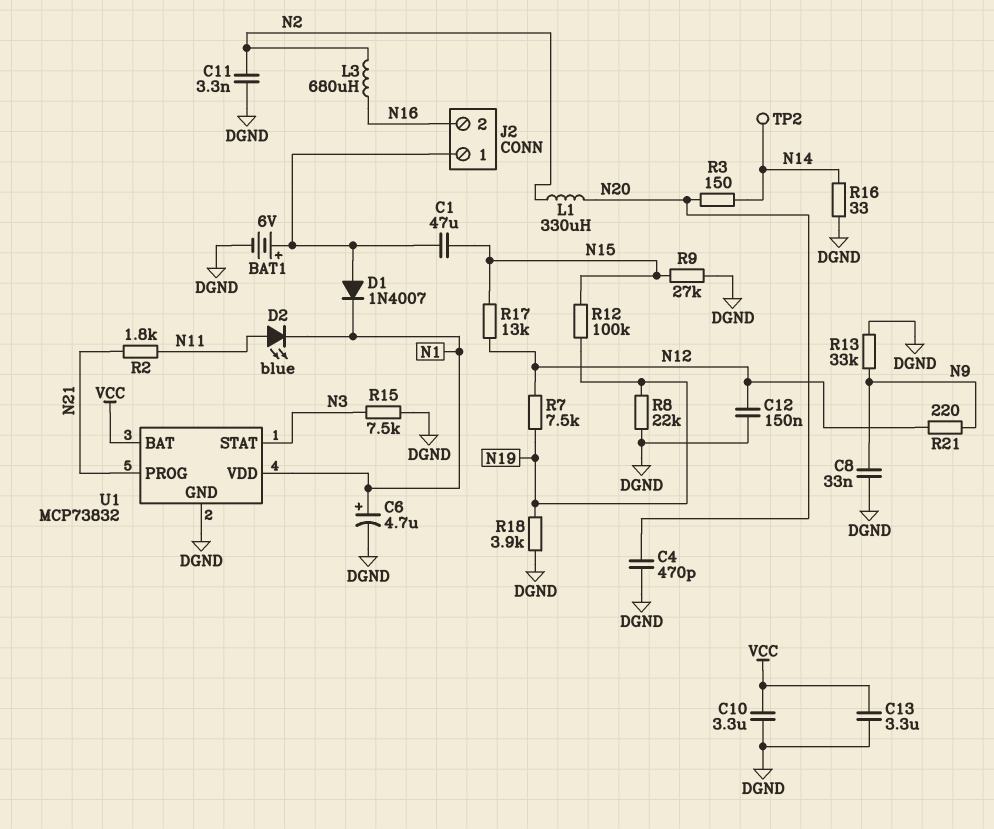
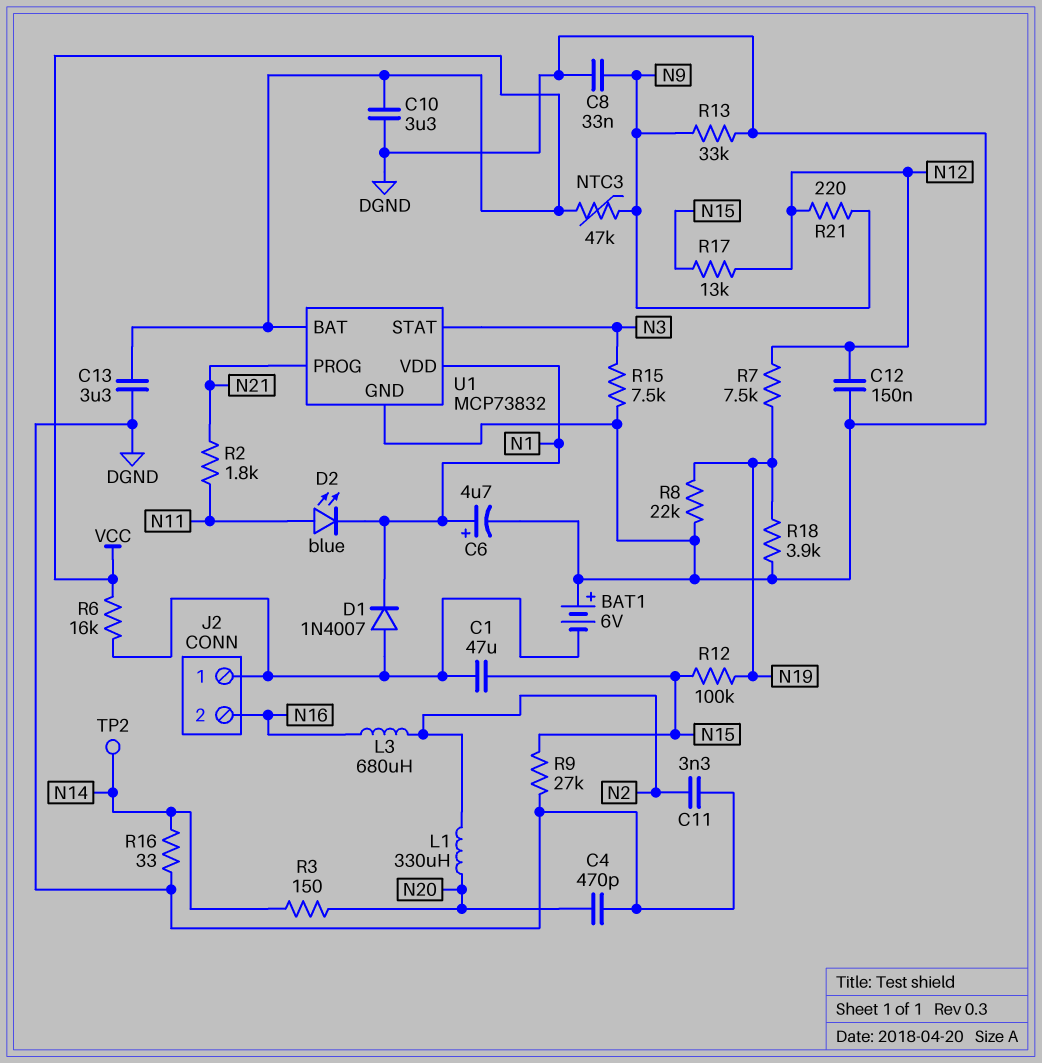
BAT1: 6V (plus J2/1, minus DGND) -> 6V (plus DGND, minus J2/1)
NTC3: none -> 47k (N9, VCC)
R6: none -> 16k (J2/1, VCC)

